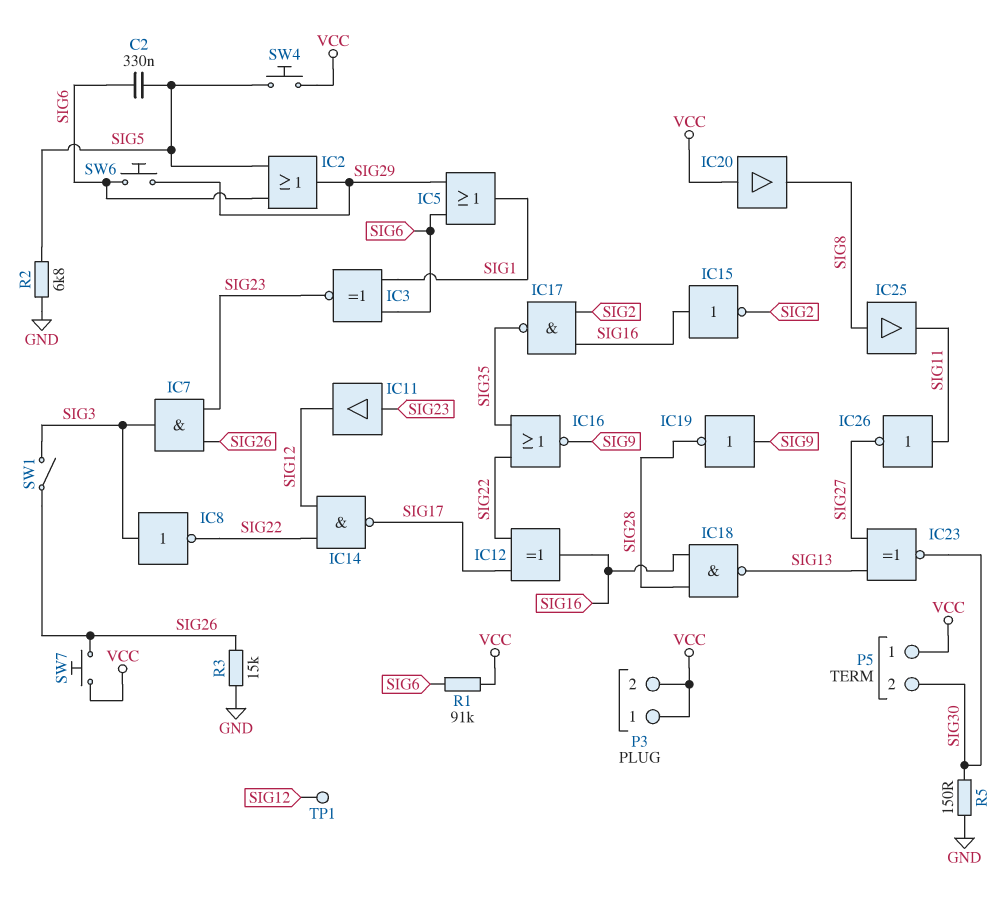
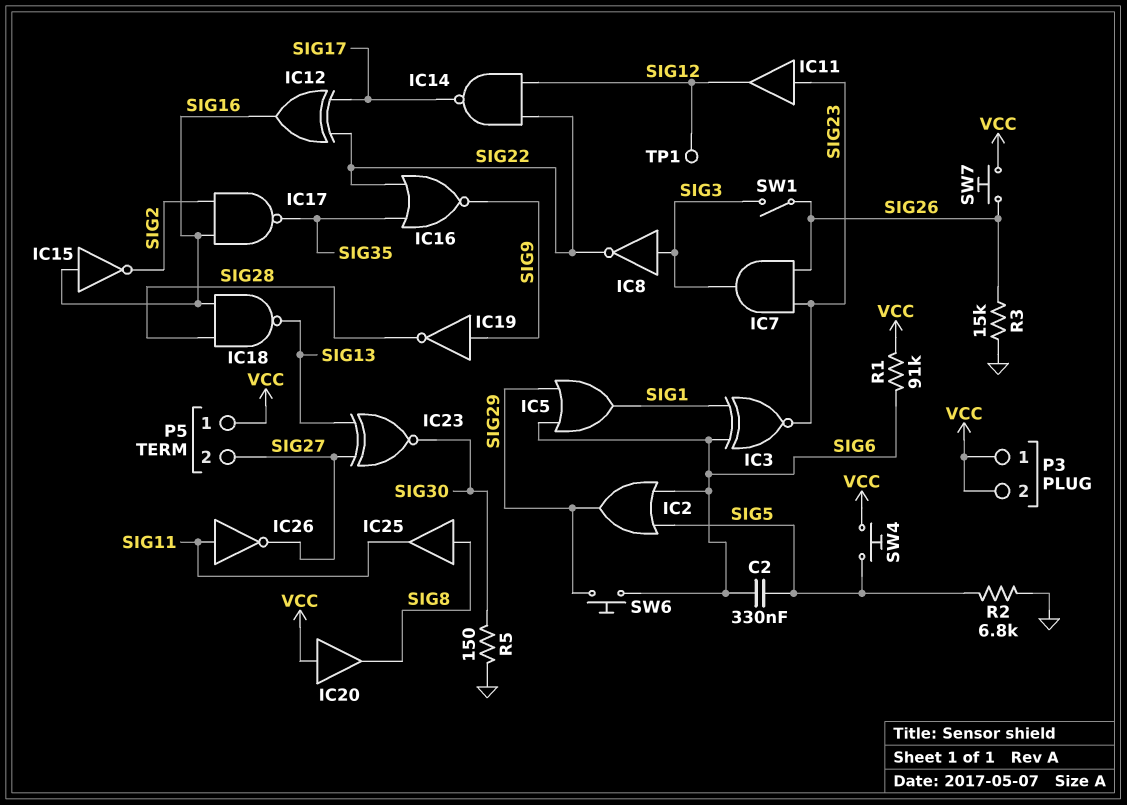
P5 pin 2: SIG30 -> SIG27

